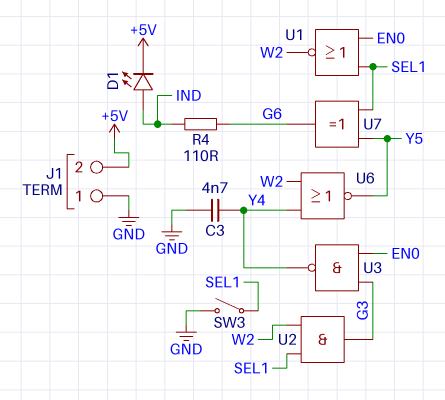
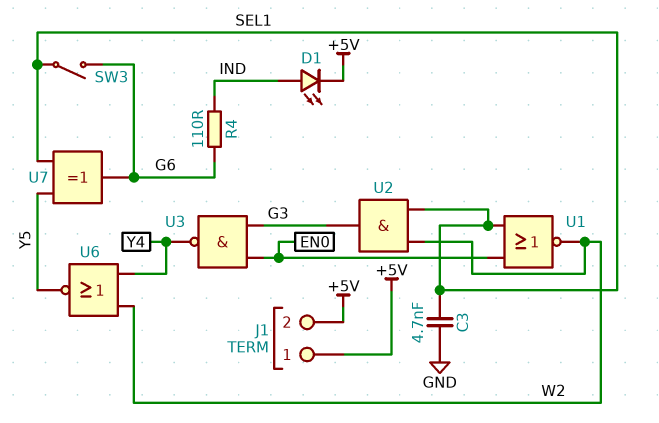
C3: 4.7nF (GND, Y4) -> 4.7nF (GND, SEL1)
J1 pin 1: GND -> +5V
SW3: switch (GND, SEL1) -> switch (G6, SEL1)

